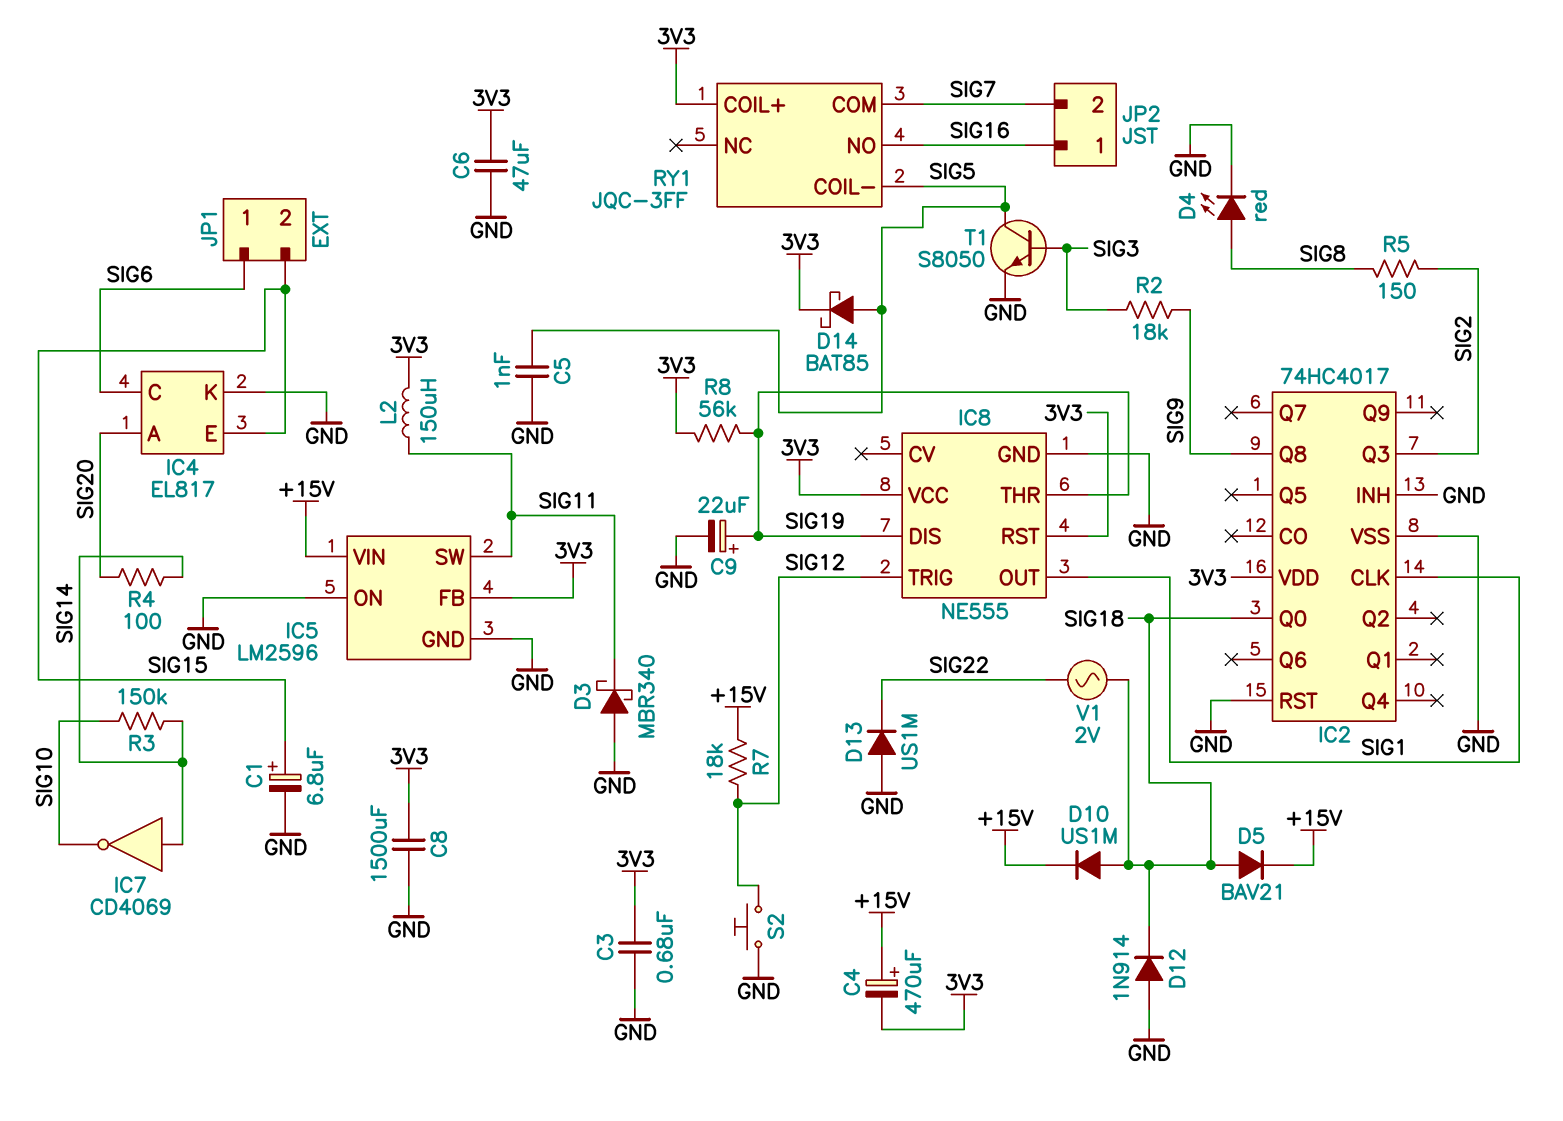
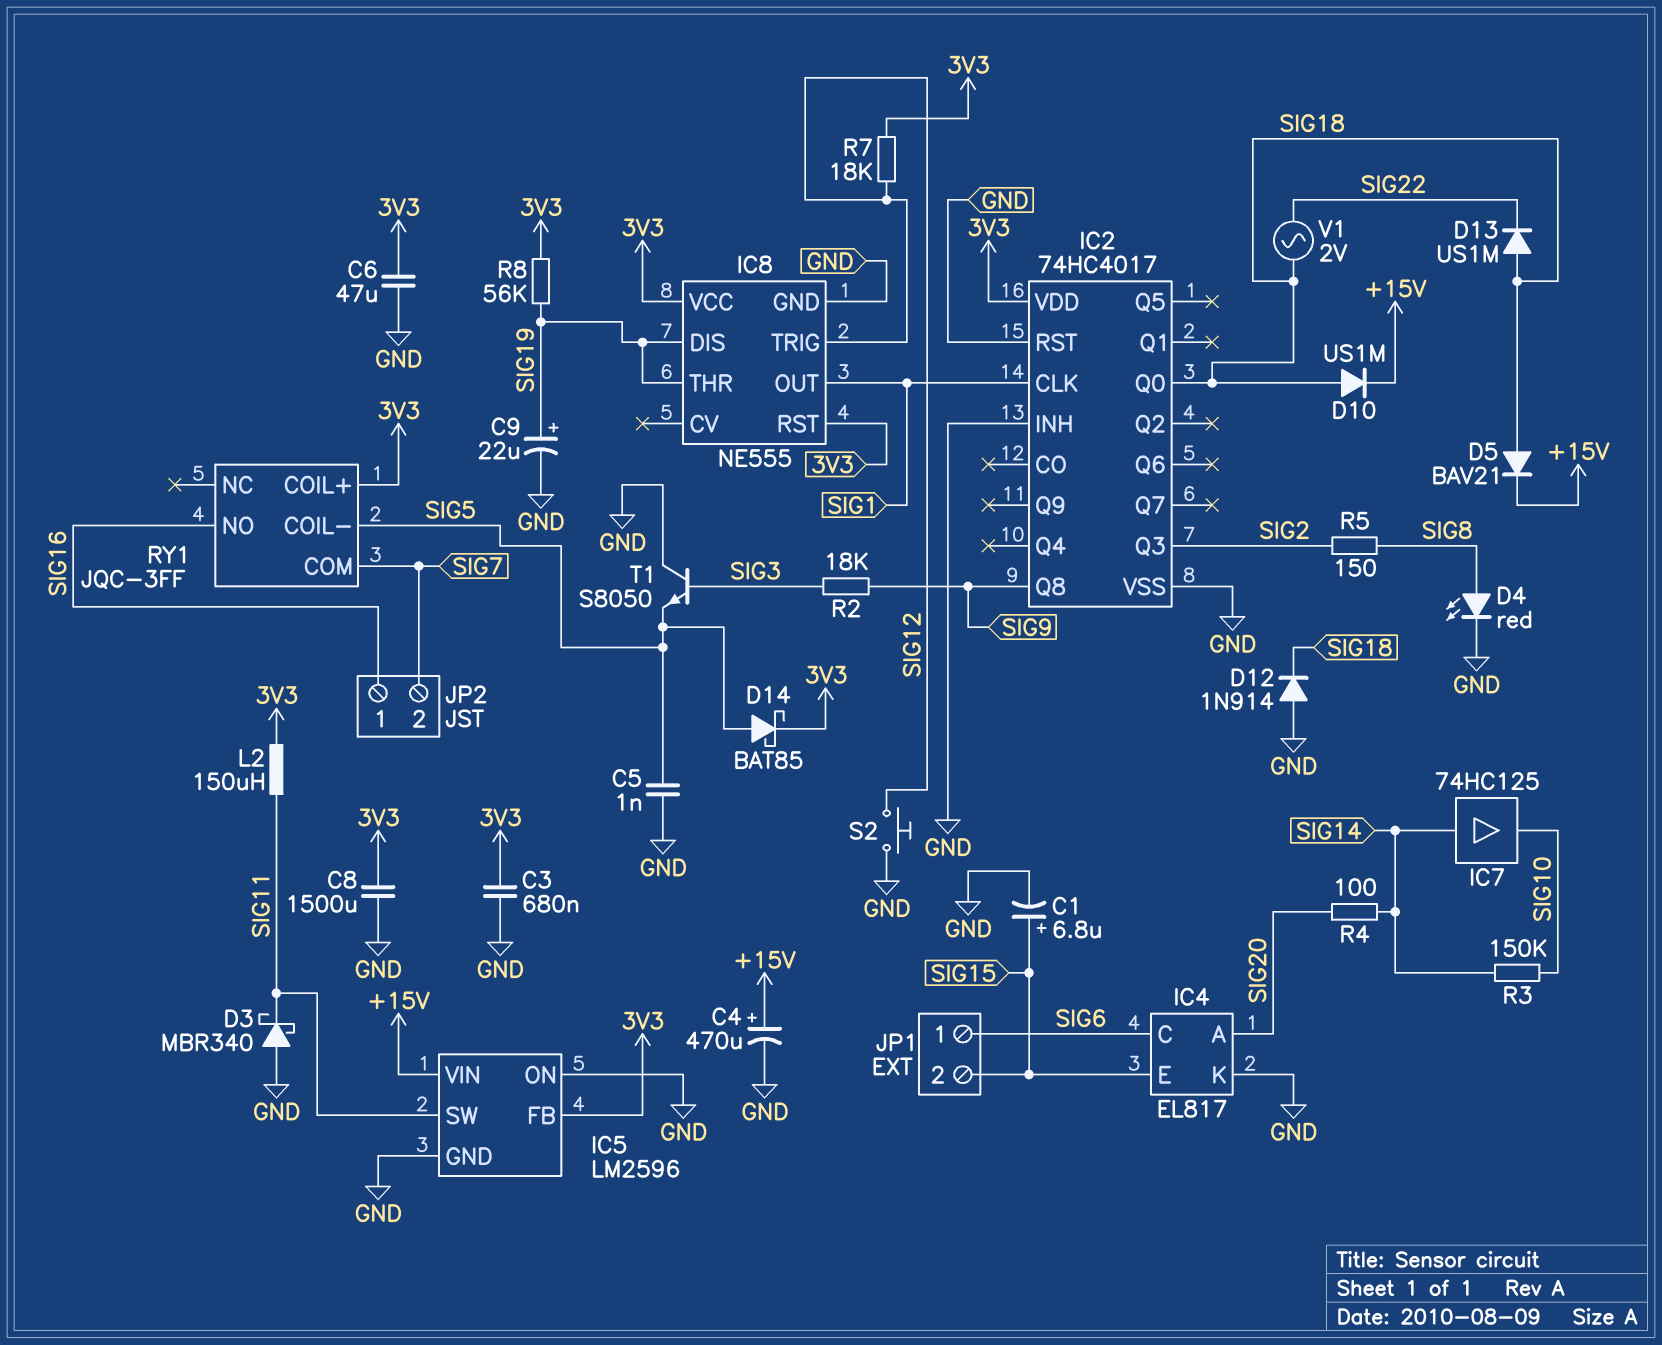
C4: 470uF (plus +15V, minus 3V3) -> 470uF (plus +15V, minus GND)
D13: diode US1M (A GND, K SIG22) -> diode US1M (A SIG18, K SIG22)
IC7: NOT CD4069 (in SIG14, out SIG10) -> buffer 74HC125 (in SIG14, out SIG10)
R7: 18k (+15V, SIG12) -> 18k (3V3, SIG12)
T1: NPN S8050 (B SIG3, C SIG5, E GND) -> NPN S8050 (B SIG3, C GND, E SIG5)

